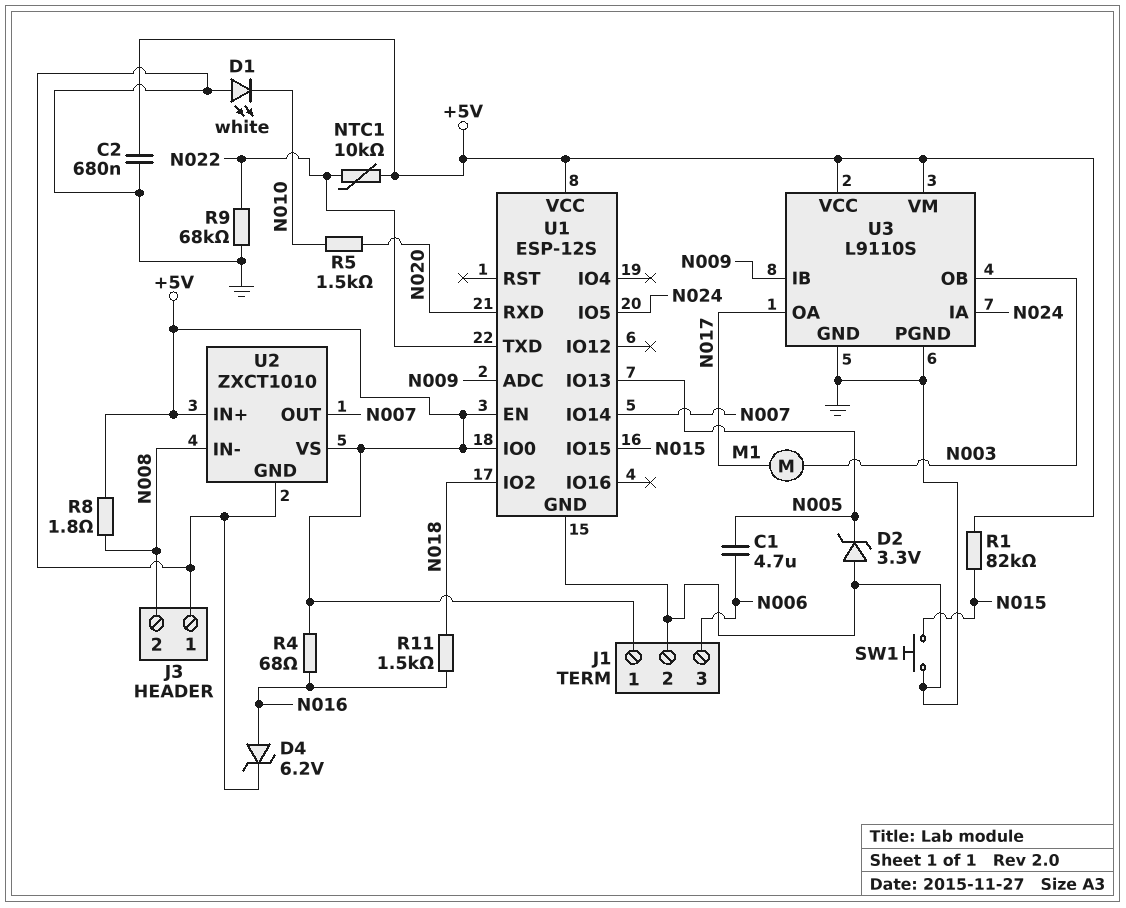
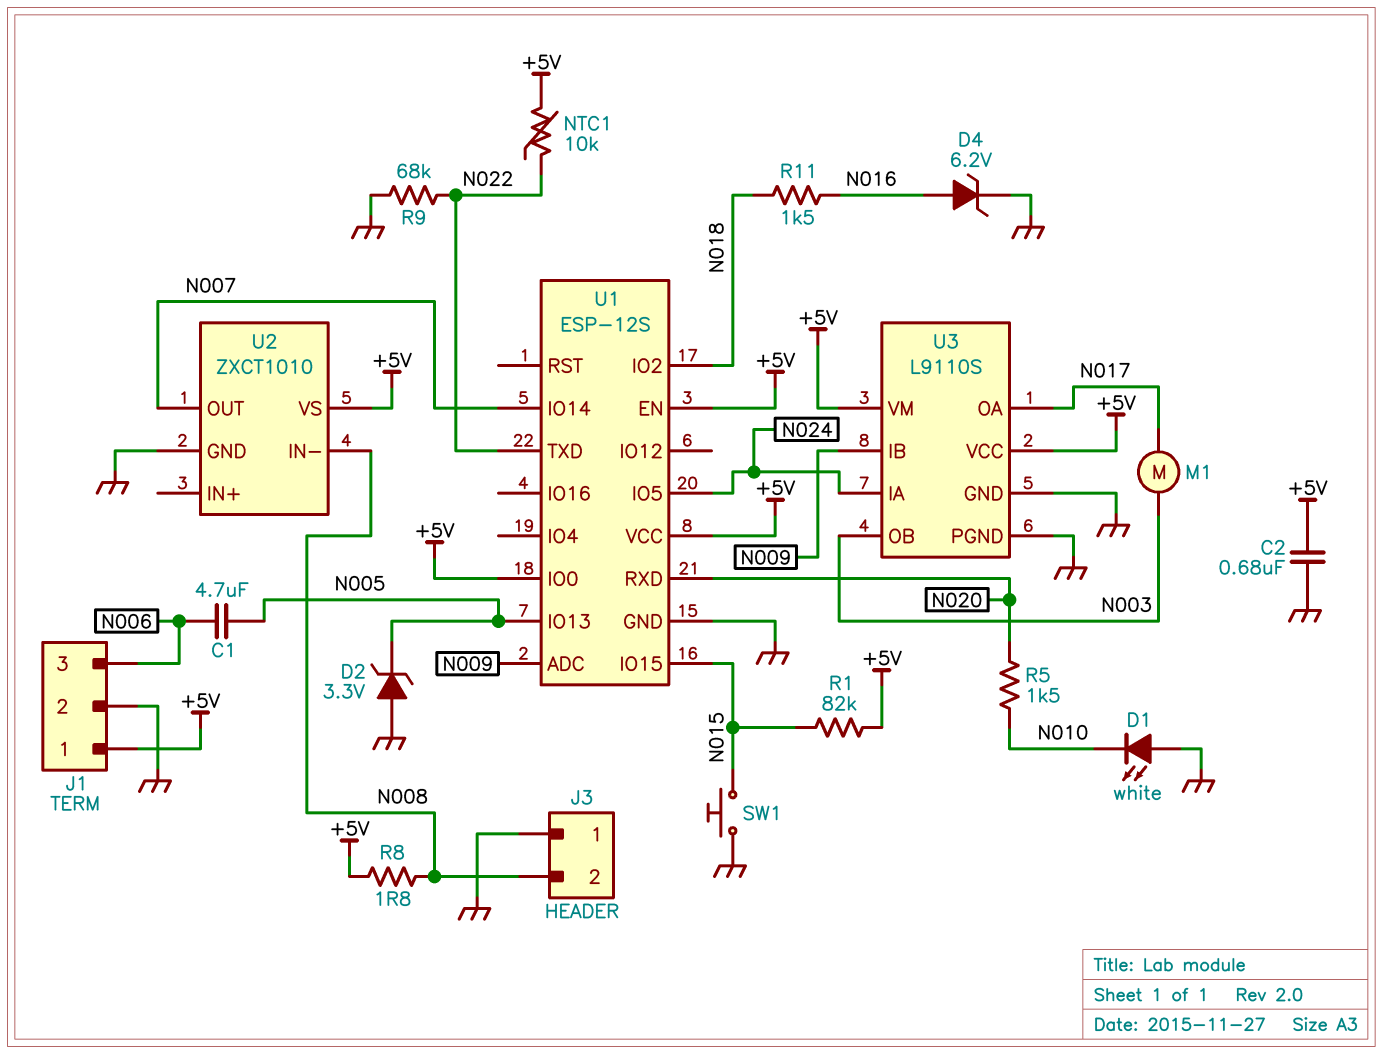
R4: 68 (+5V, N016) -> none
U2 pin IN+: +5V -> none

